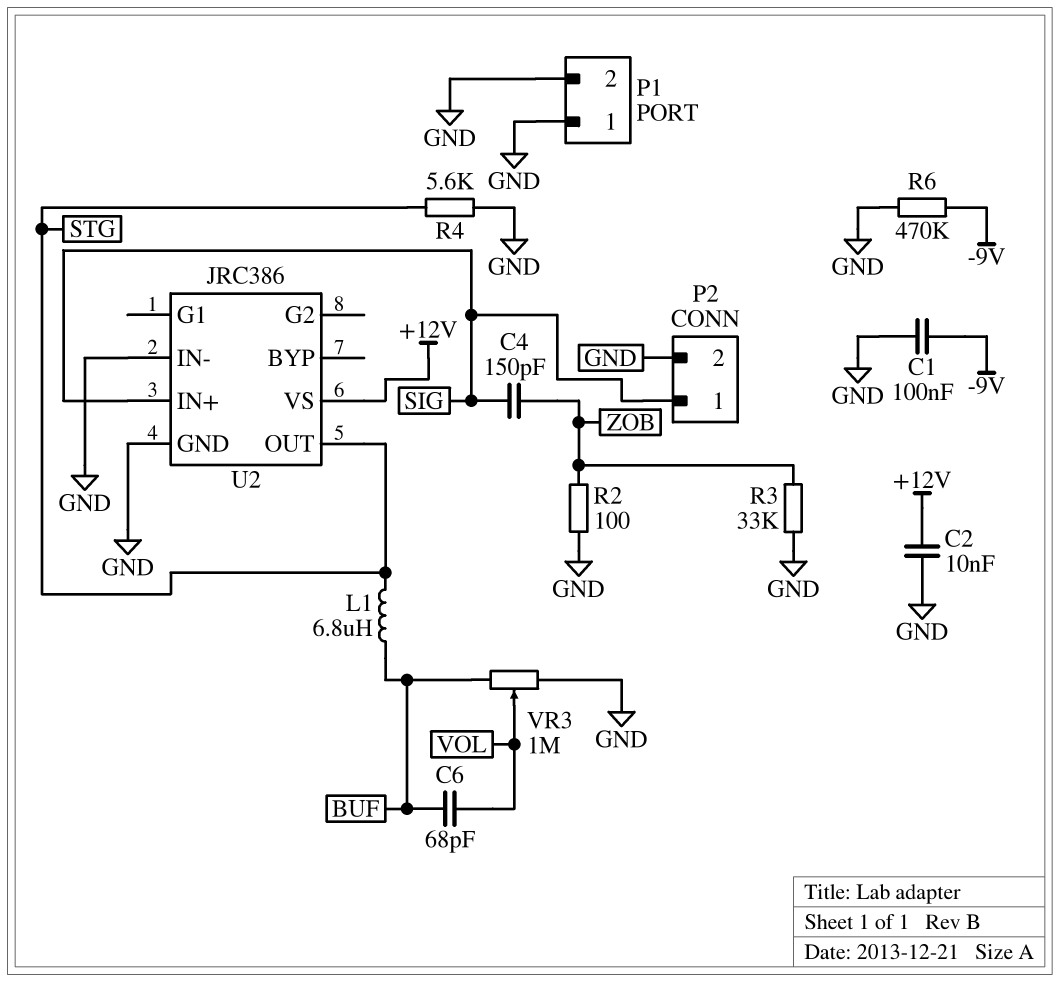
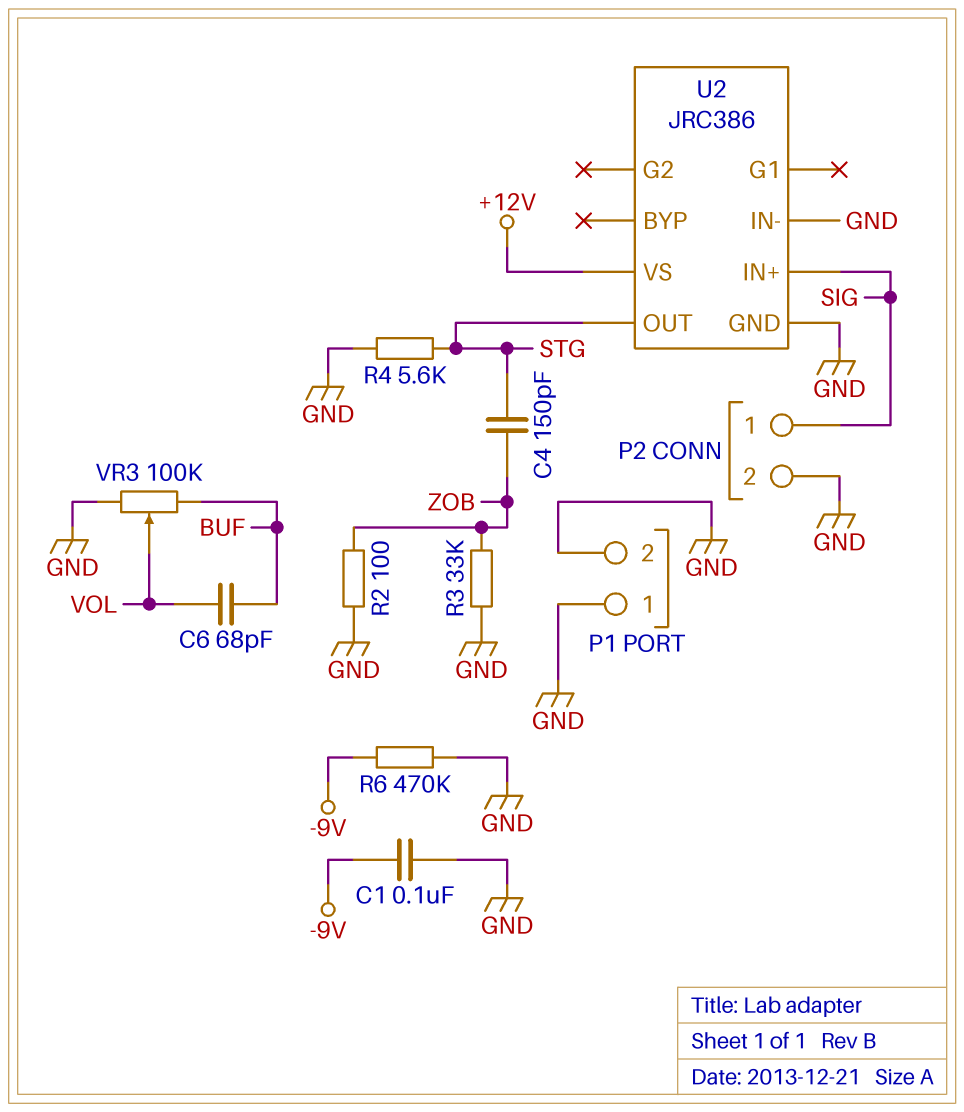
C2: 10nF (+12V, GND) -> none
C4: 150pF (SIG, ZOB) -> 150pF (STG, ZOB)
L1: 6.8uH (BUF, STG) -> none
VR3: 1M (BUF, GND, wiper VOL) -> 100k (BUF, GND, wiper VOL)

